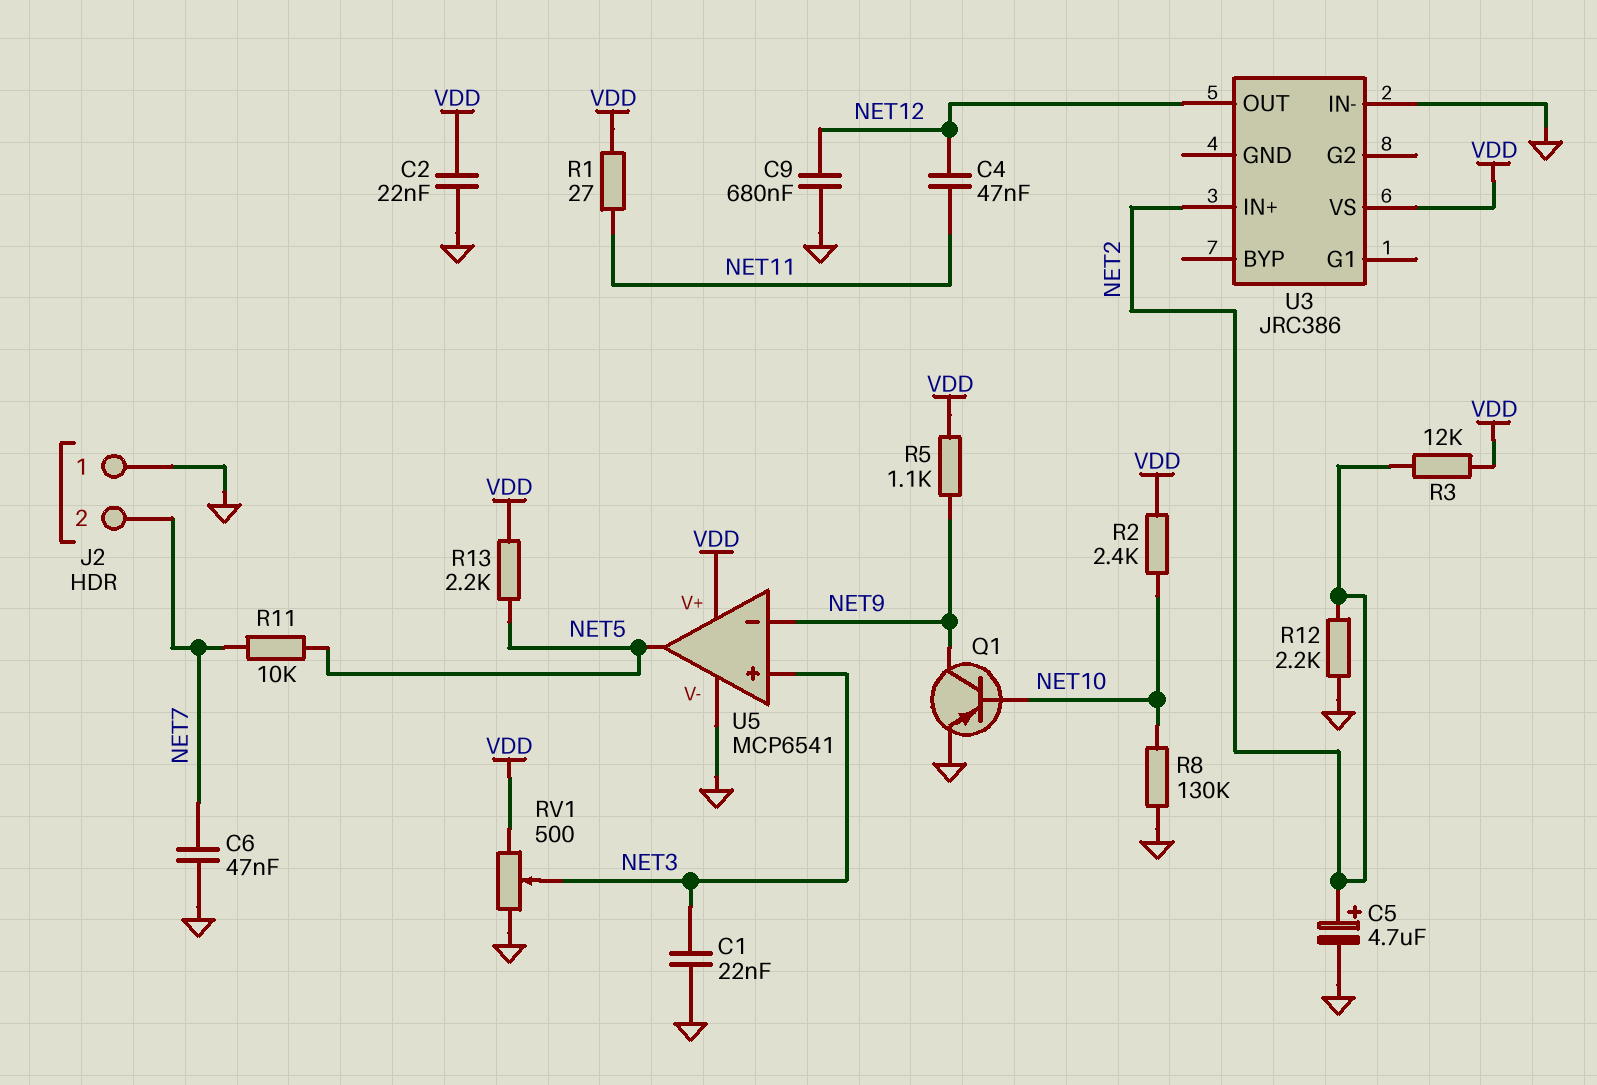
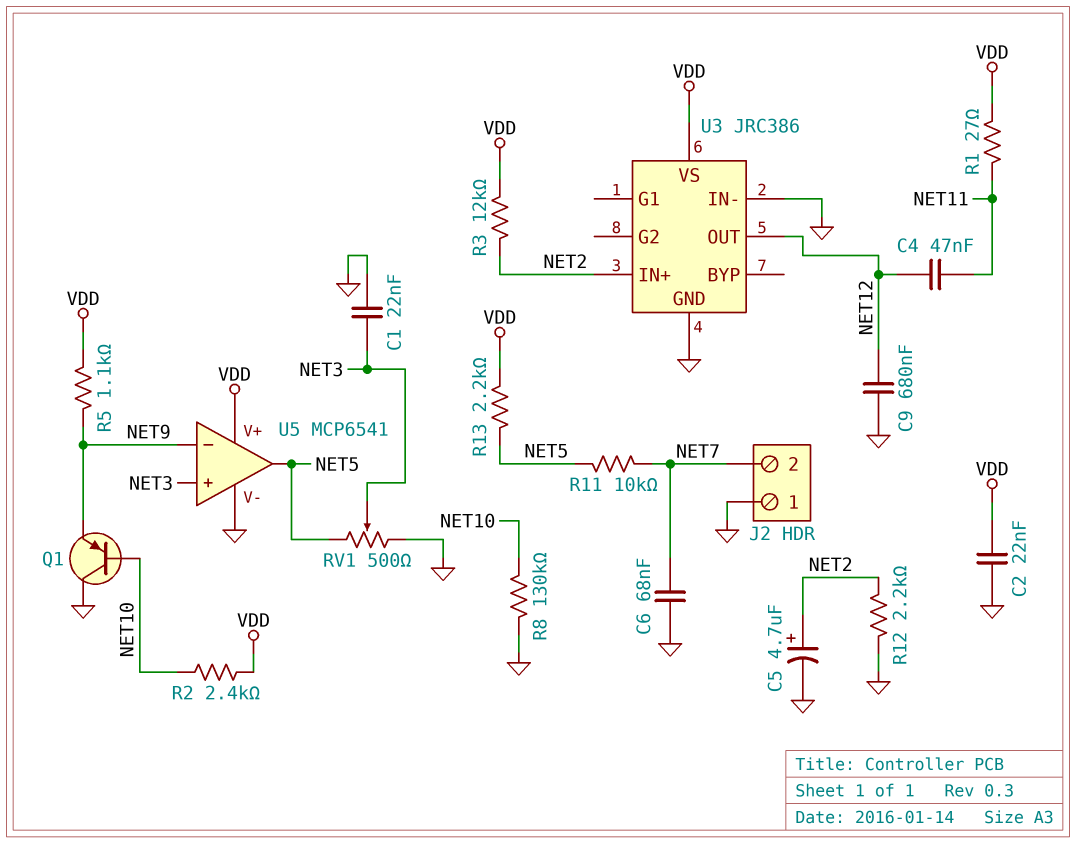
C6: 47nF (GND, NET7) -> 68nF (GND, NET7)
Q1: PNP (B NET10, C NET9, E GND) -> PNP (B NET10, C GND, E NET9)
RV1: 500 (GND, VDD, wiper NET3) -> 500 (GND, NET5, wiper NET3)
U3 pin GND: none -> GND

